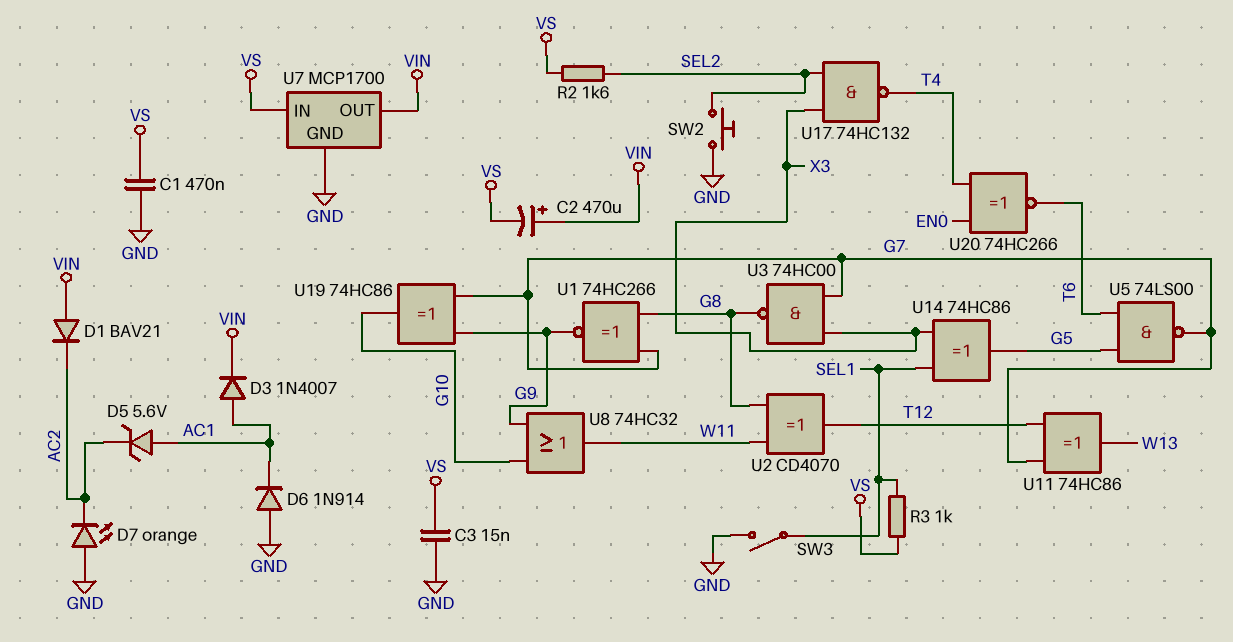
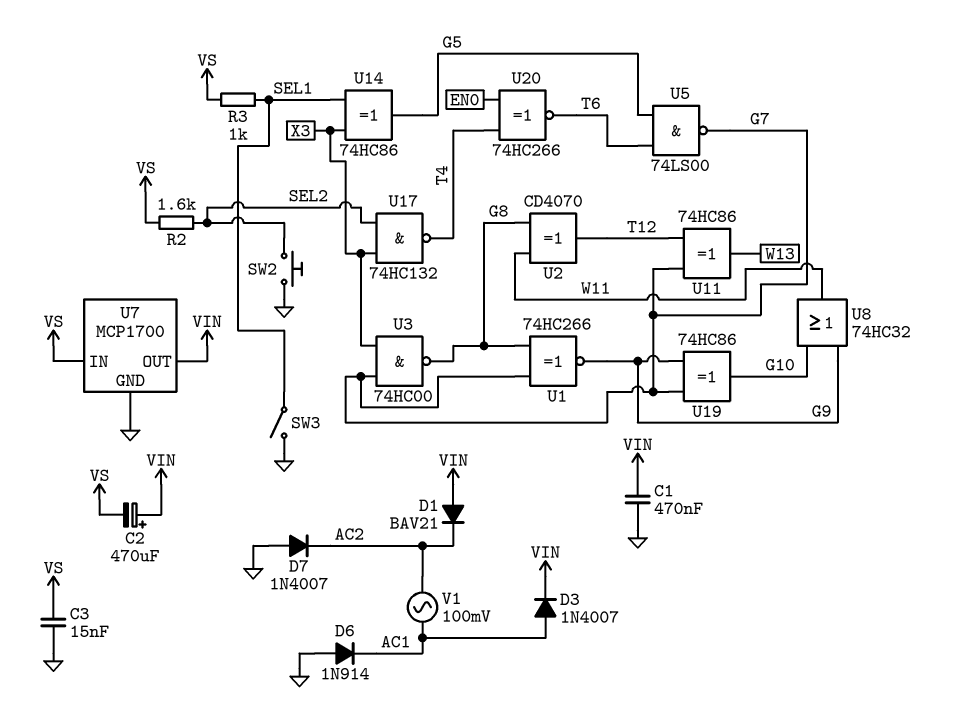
C1: 470nF (GND, VS) -> 470nF (GND, VIN)
D5: zener 5.6V (A AC1, K AC2) -> none
D7: LED orange (A GND, K AC2) -> diode 1N4007 (A GND, K AC2)
V1: none -> AC 100mV (AC1, AC2)

